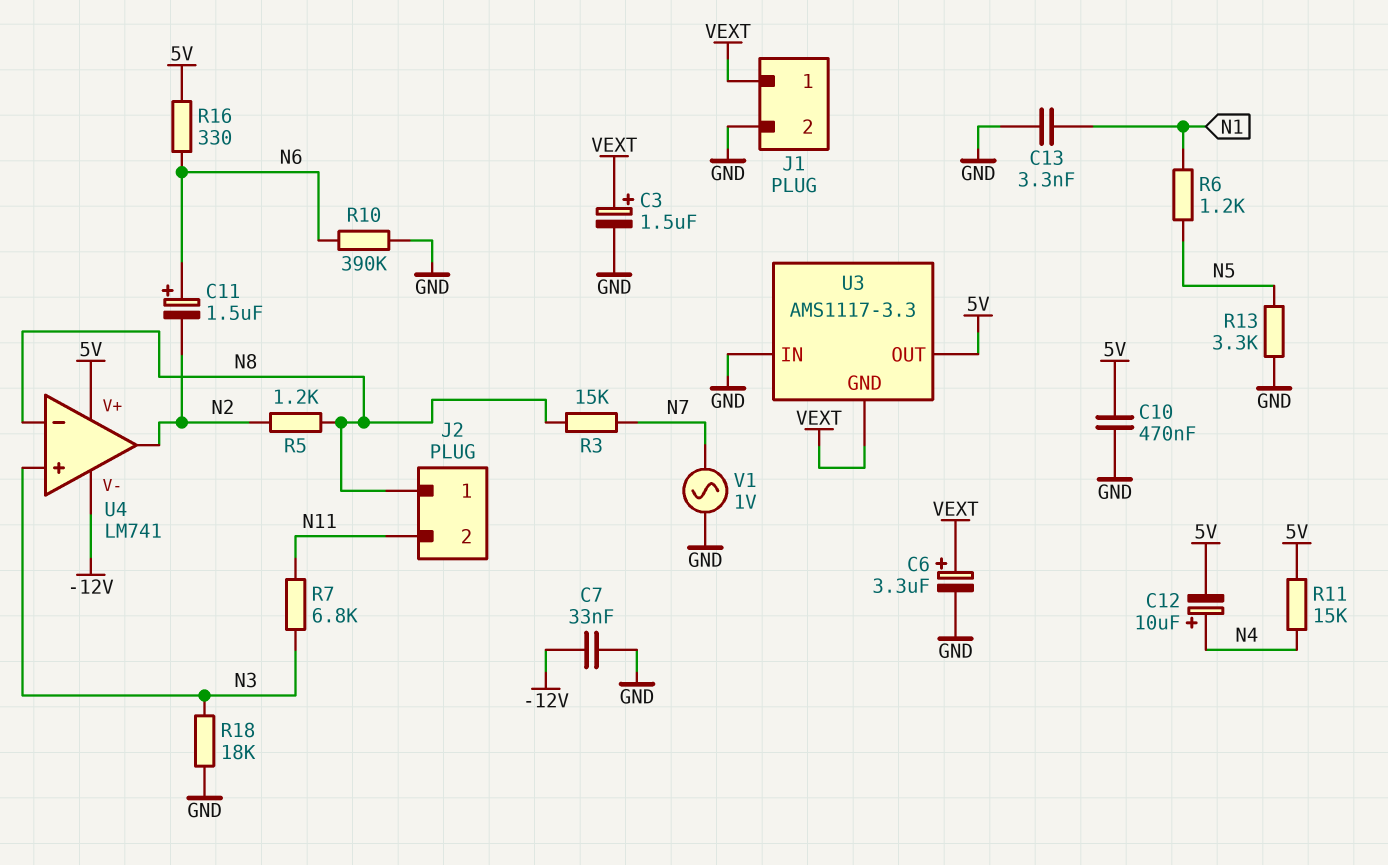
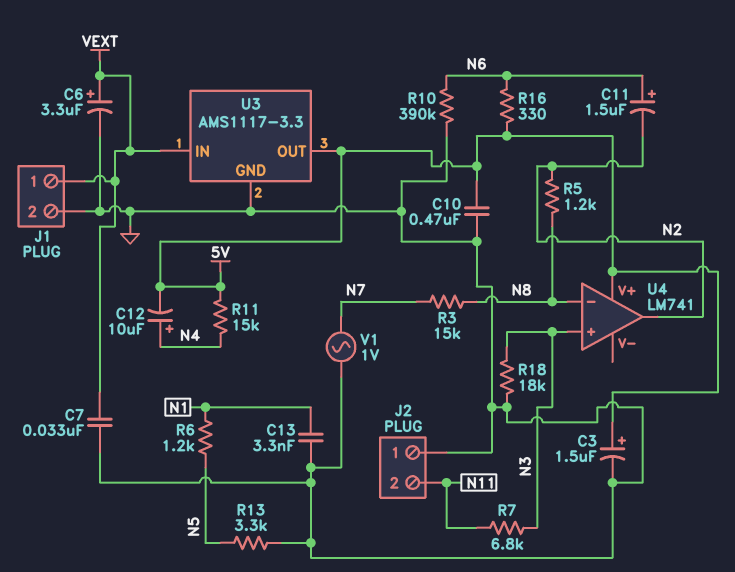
C3: 1.5uF (plus VEXT, minus GND) -> 1.5uF (plus 5V, minus GND)
C7: 33nF (-12V, GND) -> 33nF (GND, VEXT)
J2 pin 1: N8 -> GND
U3 pin GND: VEXT -> GND
U3 pin IN: GND -> VEXT
U4 pin V-: -12V -> none

